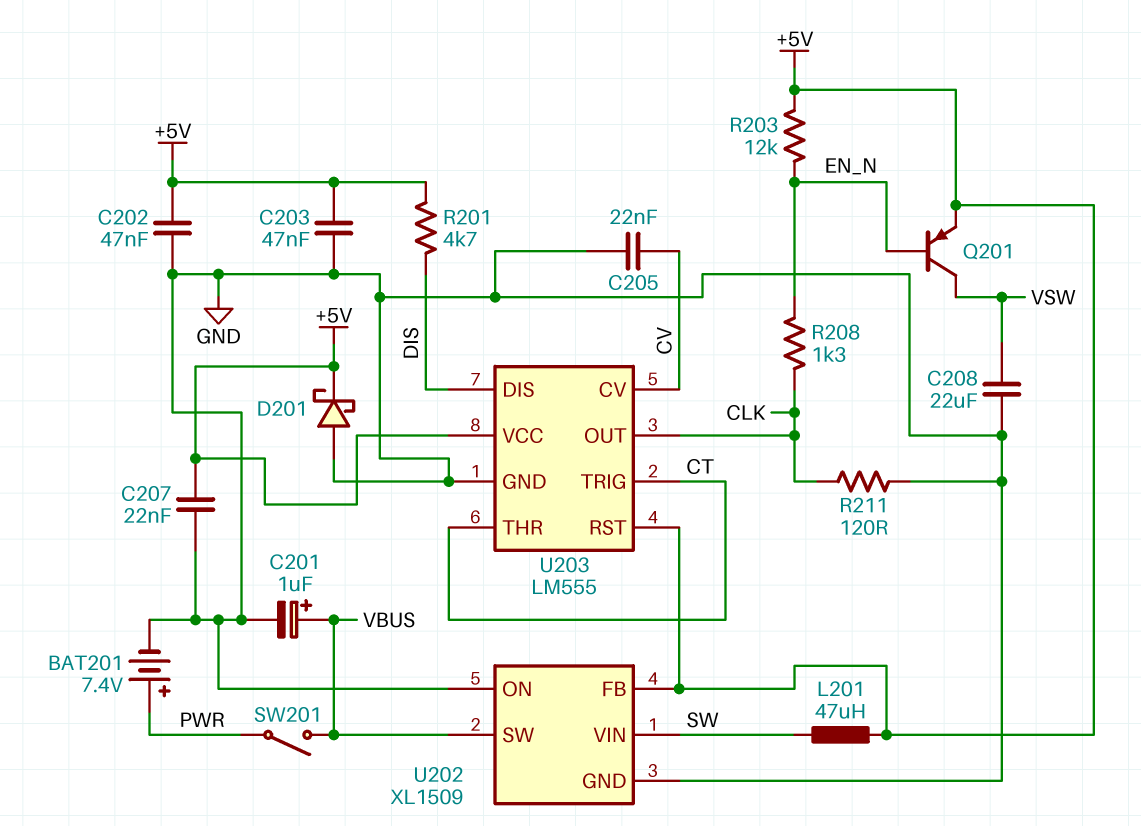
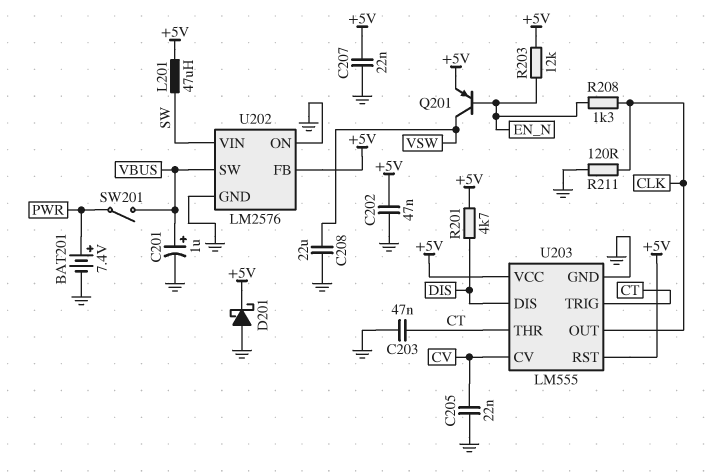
C203: 47nF (+5V, GND) -> 47nF (CT, GND)
U202: XL1509 -> LM2576

